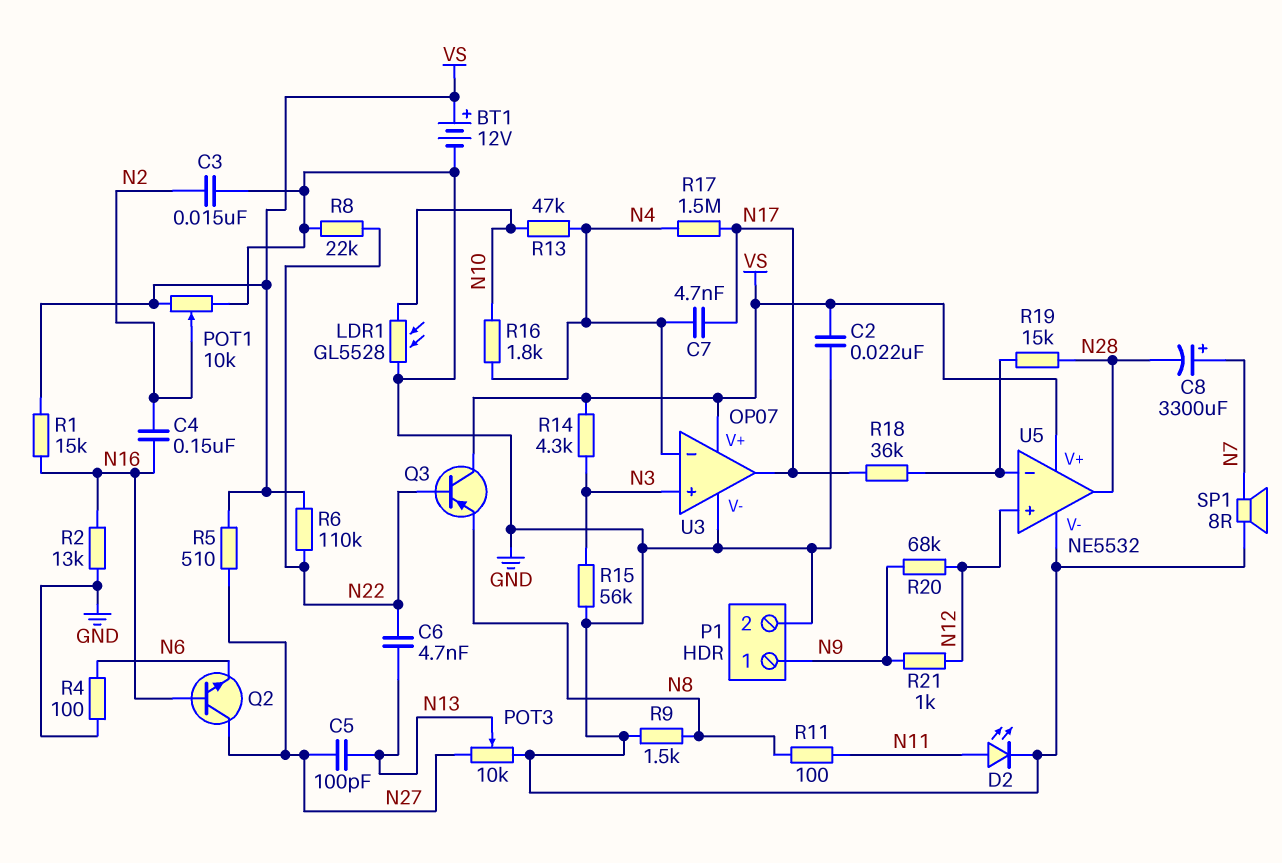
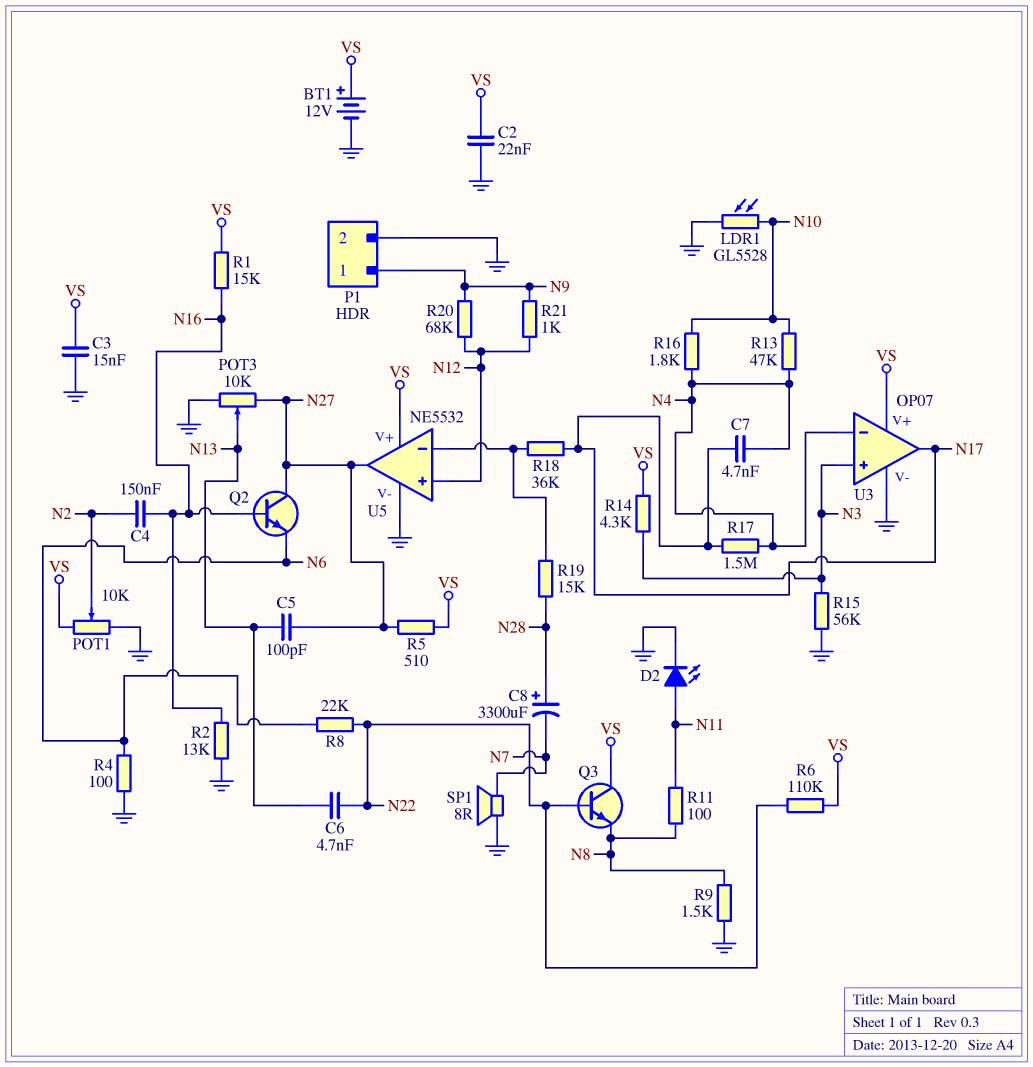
C3: 15nF (GND, N2) -> 15nF (GND, VS)
C8: 3300uF (plus N7, minus N28) -> 3300uF (plus N28, minus N7)
Q3: PNP (B N22, C VS, E N8) -> NPN (B N22, C VS, E N8)
R8: 22k (GND, N22) -> 22k (N6, N22)
U5 pin out: N28 -> N27

